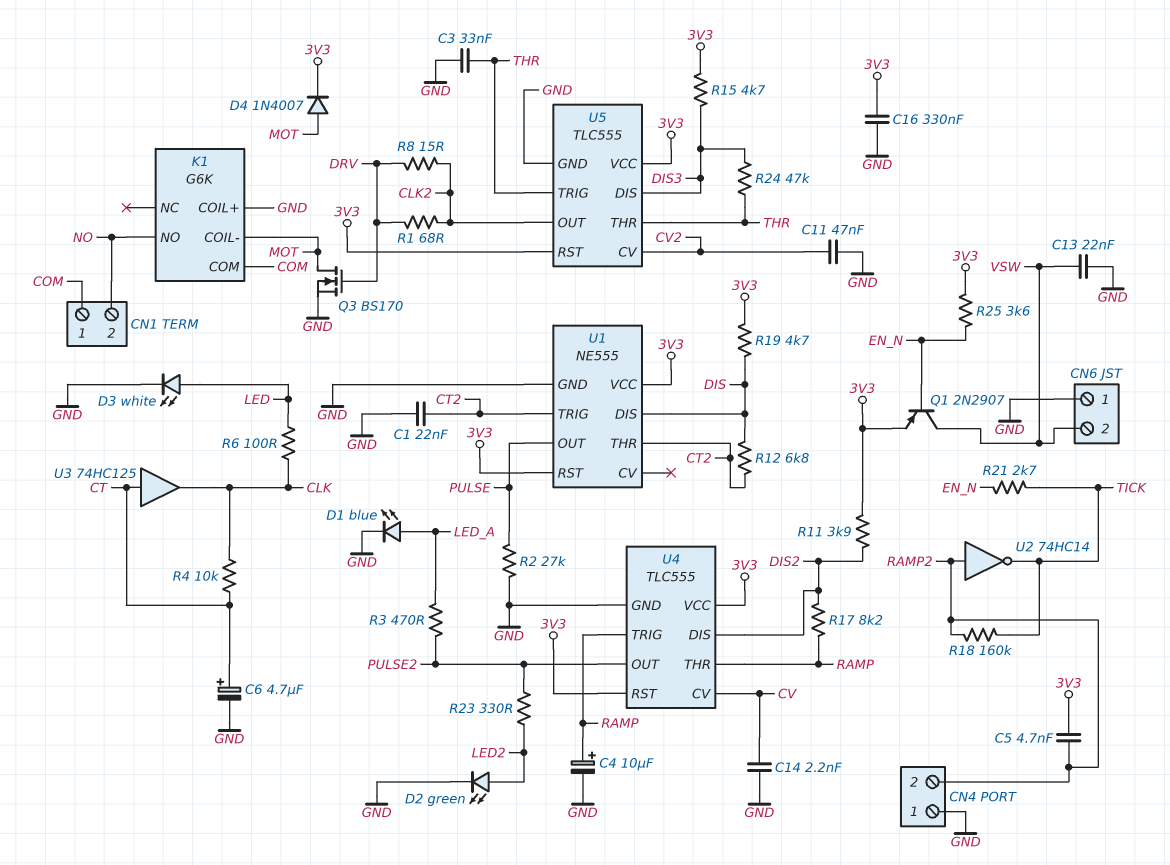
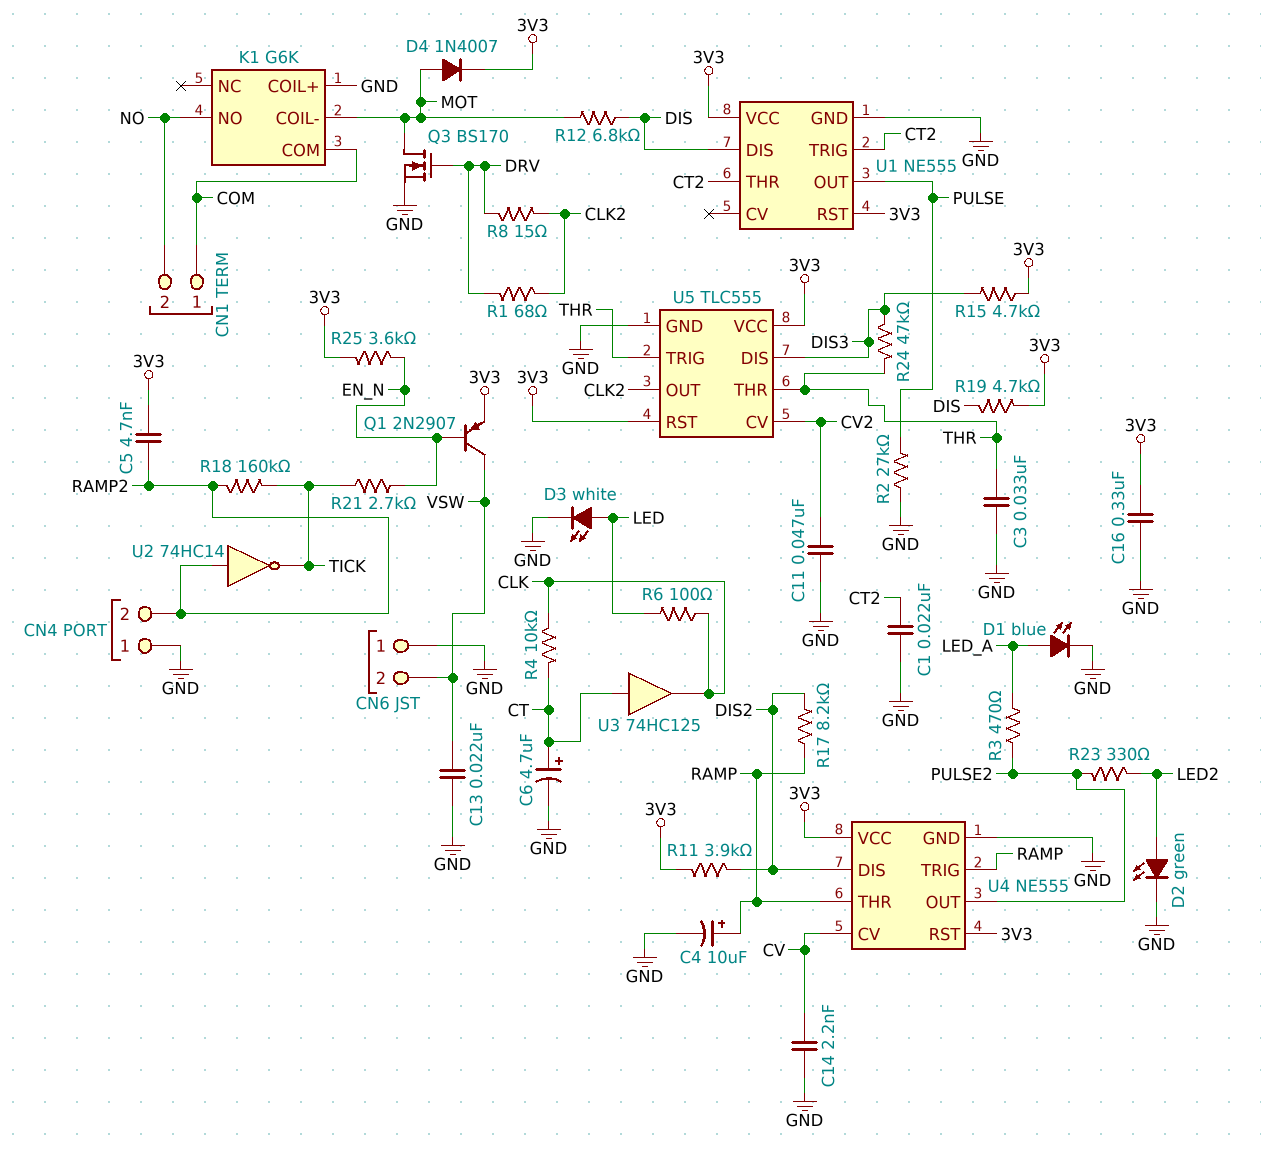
R12: 6.8k (CT2, DIS) -> 6.8k (DIS, MOT)
U4: TLC555 -> NE555

